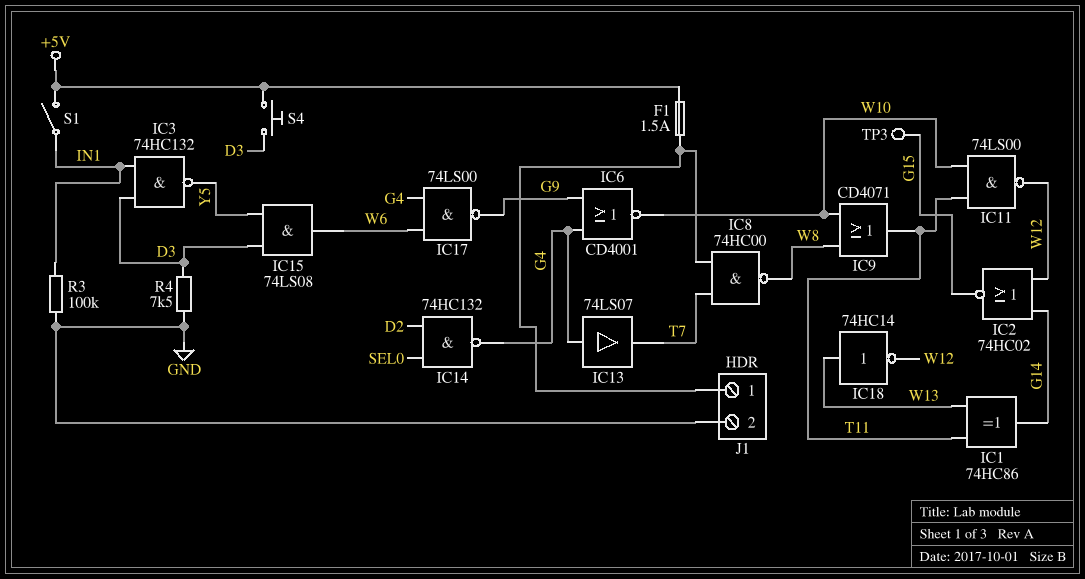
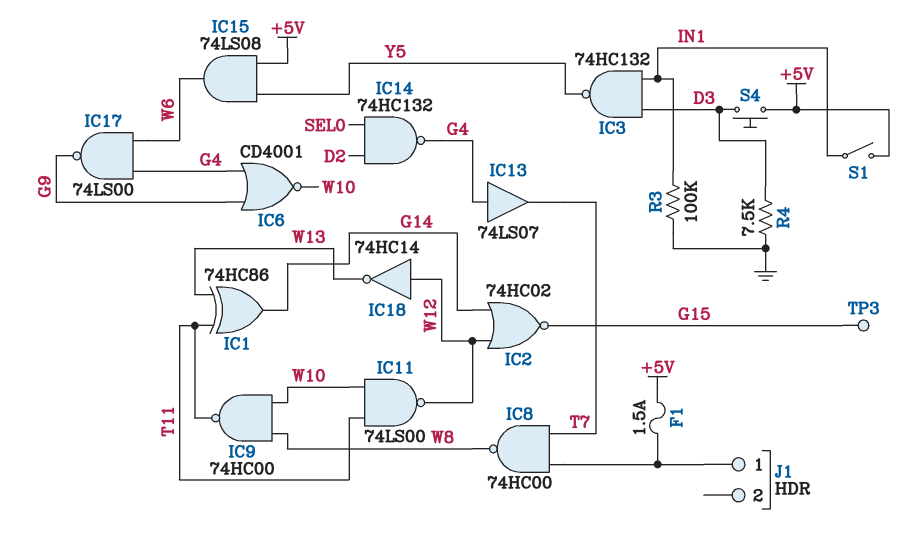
IC9: OR CD4071 (in W8, in W10, out T11) -> NAND 74HC00 (in W8, in W10, out T11)
IC15: AND 74LS08 (in D3, in Y5, out W6) -> AND 74LS08 (in +5V, in Y5, out W6)
IC18: NOT 74HC14 (in W13, out W12) -> NOT 74HC14 (in W12, out W13)
J1 pin 2: GND -> none

